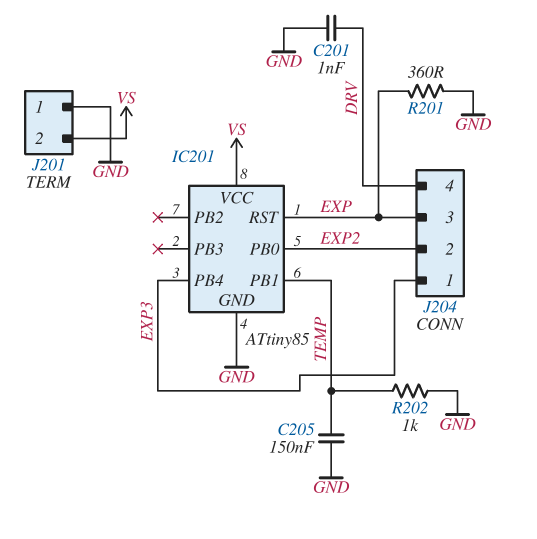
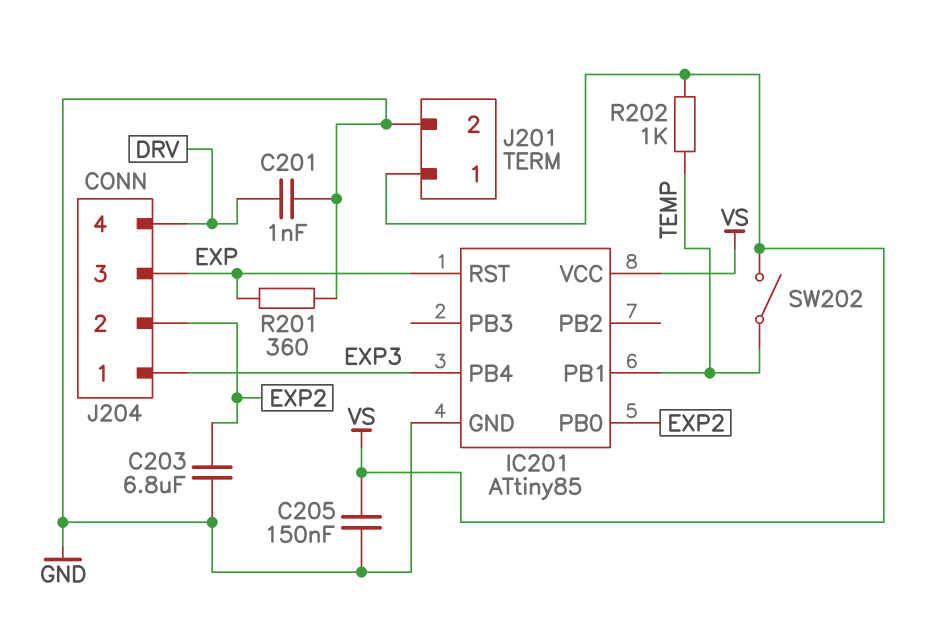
C203: none -> 6.8uF (EXP2, GND)
C205: 150nF (GND, TEMP) -> 150nF (GND, VS)
J201 pin 1: GND -> VS
J201 pin 2: VS -> GND
R202: 1k (GND, TEMP) -> 1k (TEMP, VS)
SW202: none -> switch (TEMP, VS)

